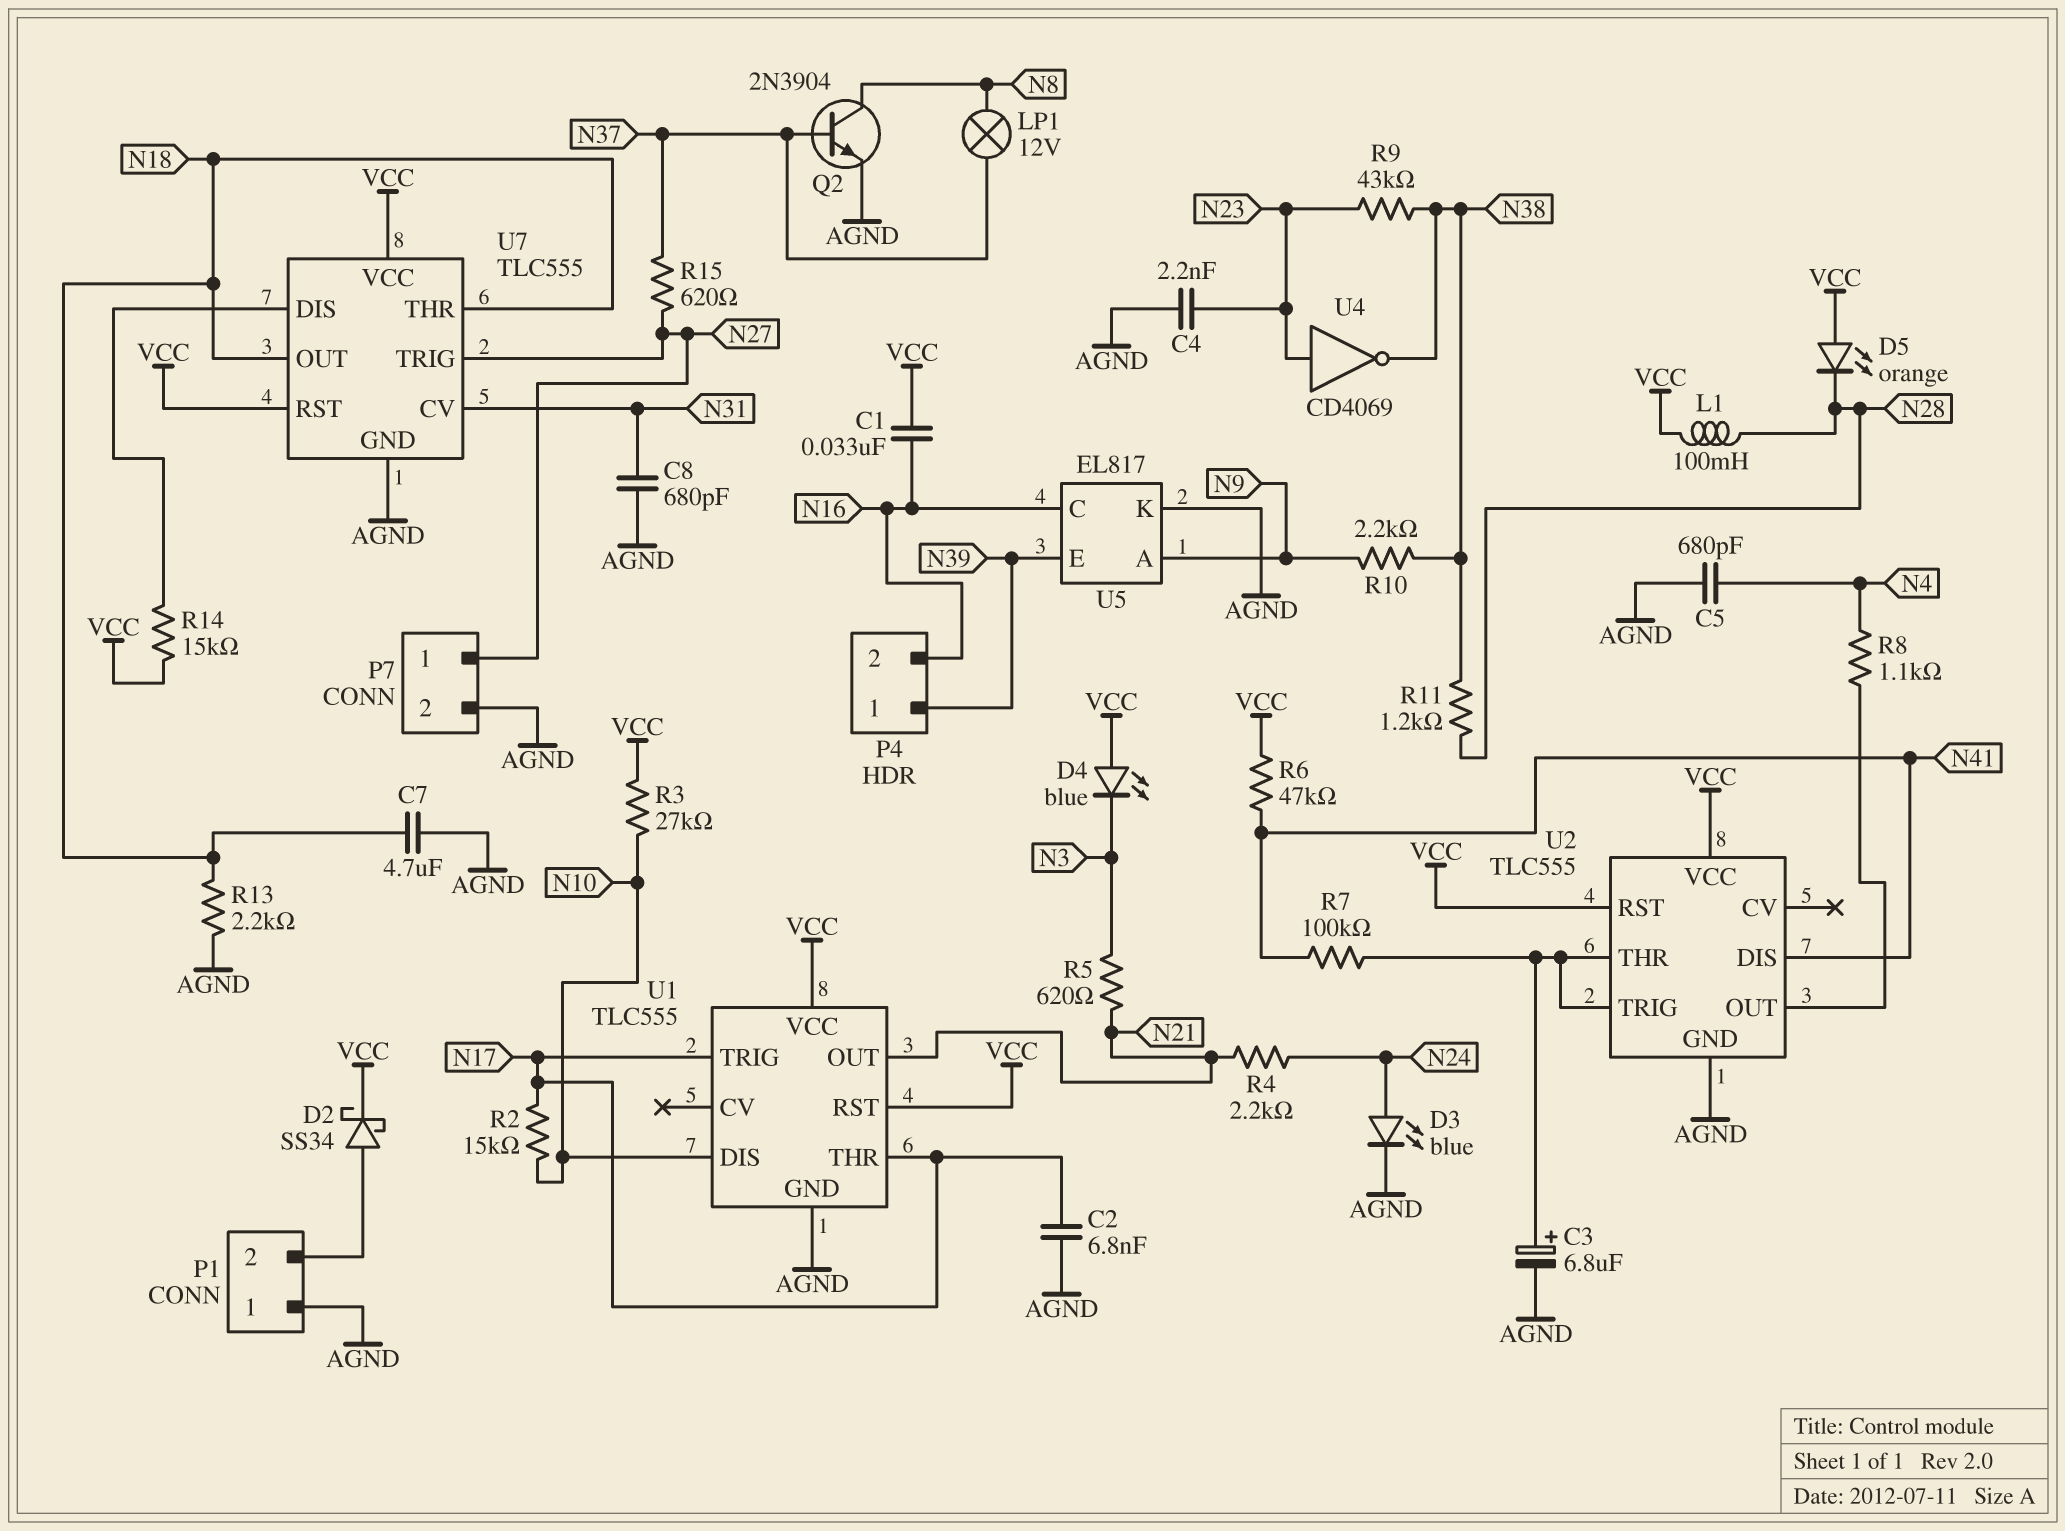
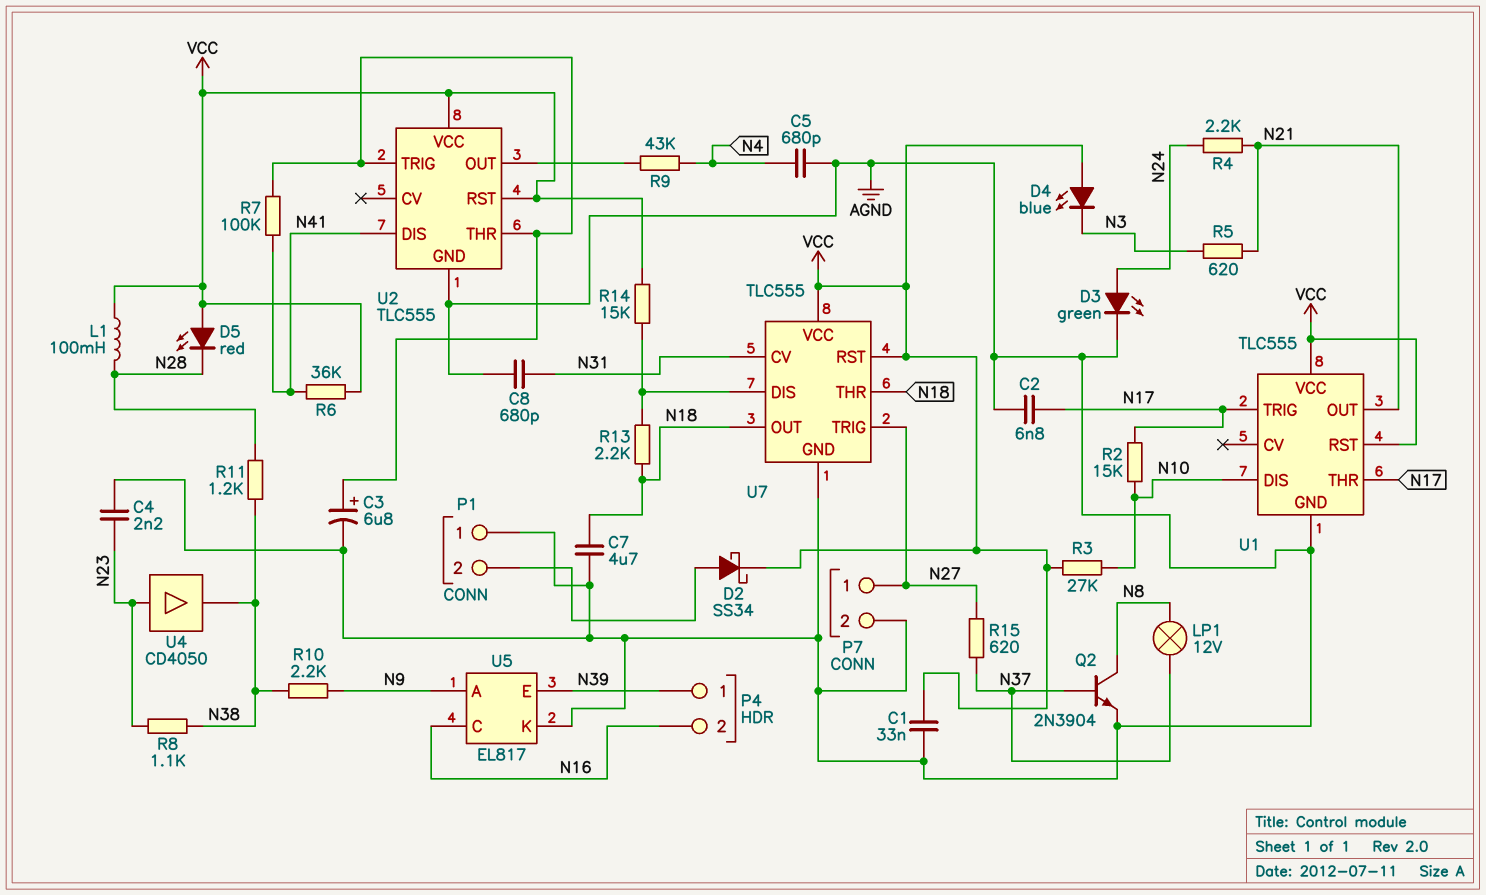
C1: 33nF (N16, VCC) -> 33nF (AGND, VCC)
D3: LED blue (A N24, K AGND) -> LED green (A N24, K AGND)
D5: LED orange (A VCC, K N28) -> LED red (A VCC, K N28)
R6: 47k (N41, VCC) -> 36k (N41, VCC)
R8: 1.1k (N4, U2/OUT) -> 1.1k (N23, N38)
R9: 43k (N23, N38) -> 43k (N4, U2/OUT)
R13: 2.2k (AGND, N18) -> 2.2k (N18, U7/DIS)
U4: NOT CD4069 (in N23, out N38) -> buffer CD4050 (in N23, out N38)

